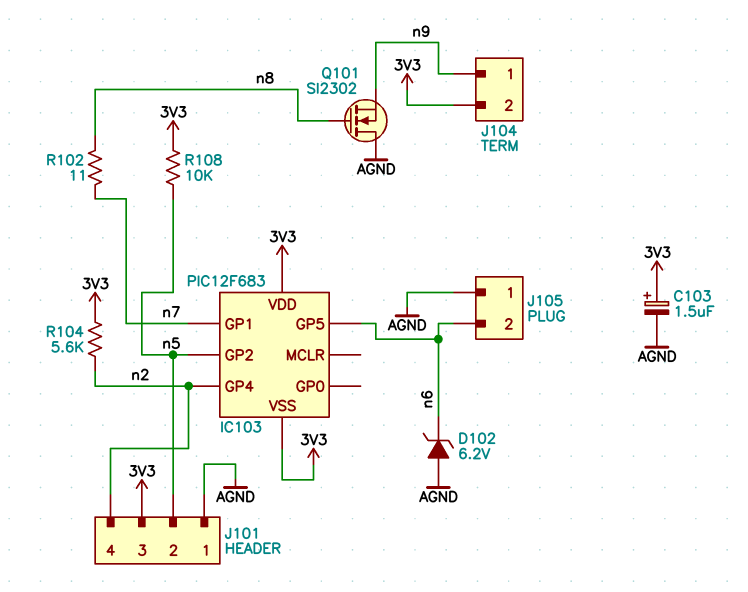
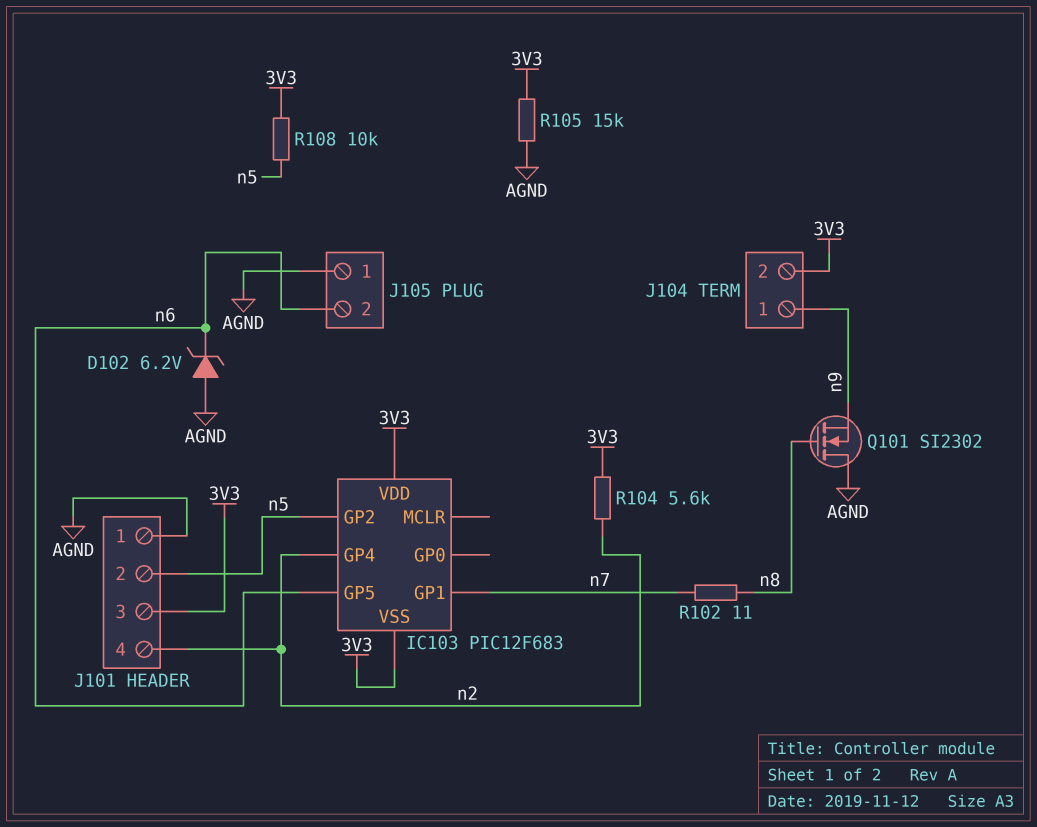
C103: 1.5uF (plus 3V3, minus AGND) -> none
R105: none -> 15k (3V3, AGND)

